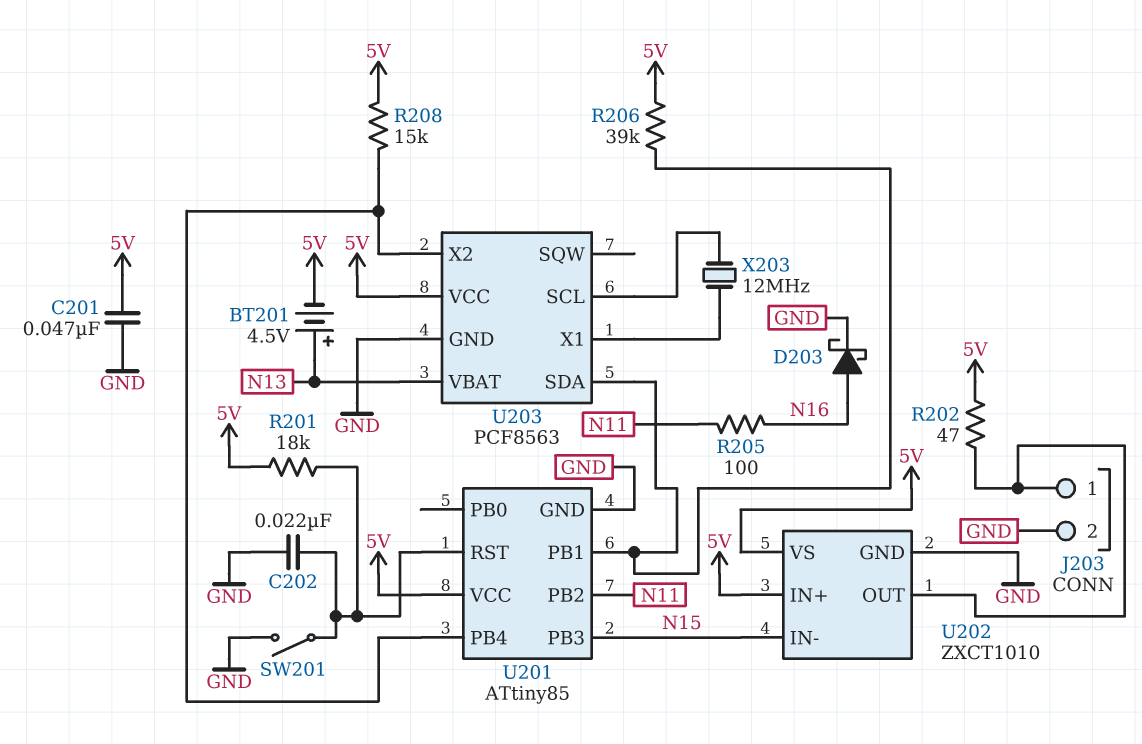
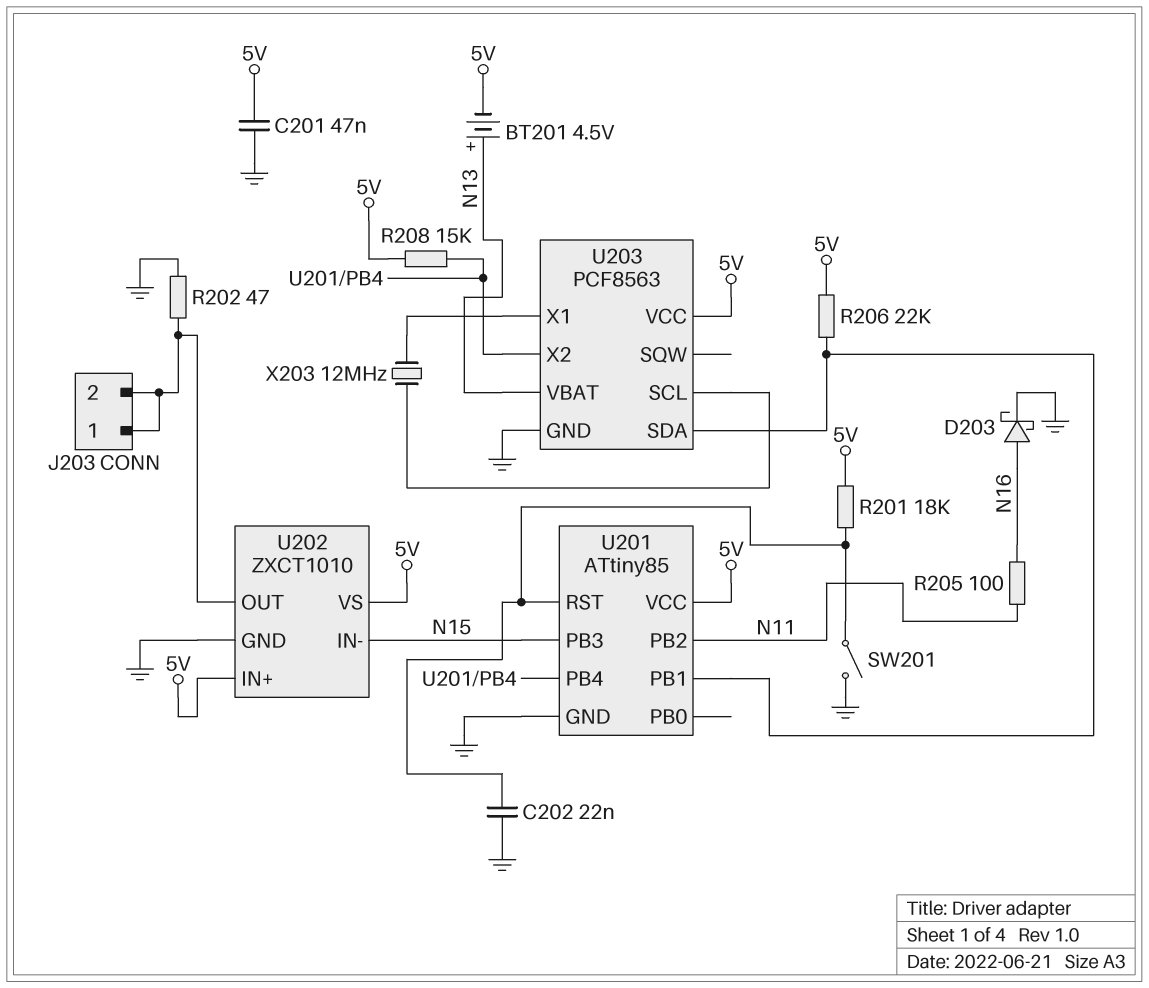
J203 pin 2: GND -> J203/1
R202: 47 (5V, J203/1) -> 47 (GND, J203/1)
R206: 39k (5V, U201/PB1) -> 22k (5V, U201/PB1)

